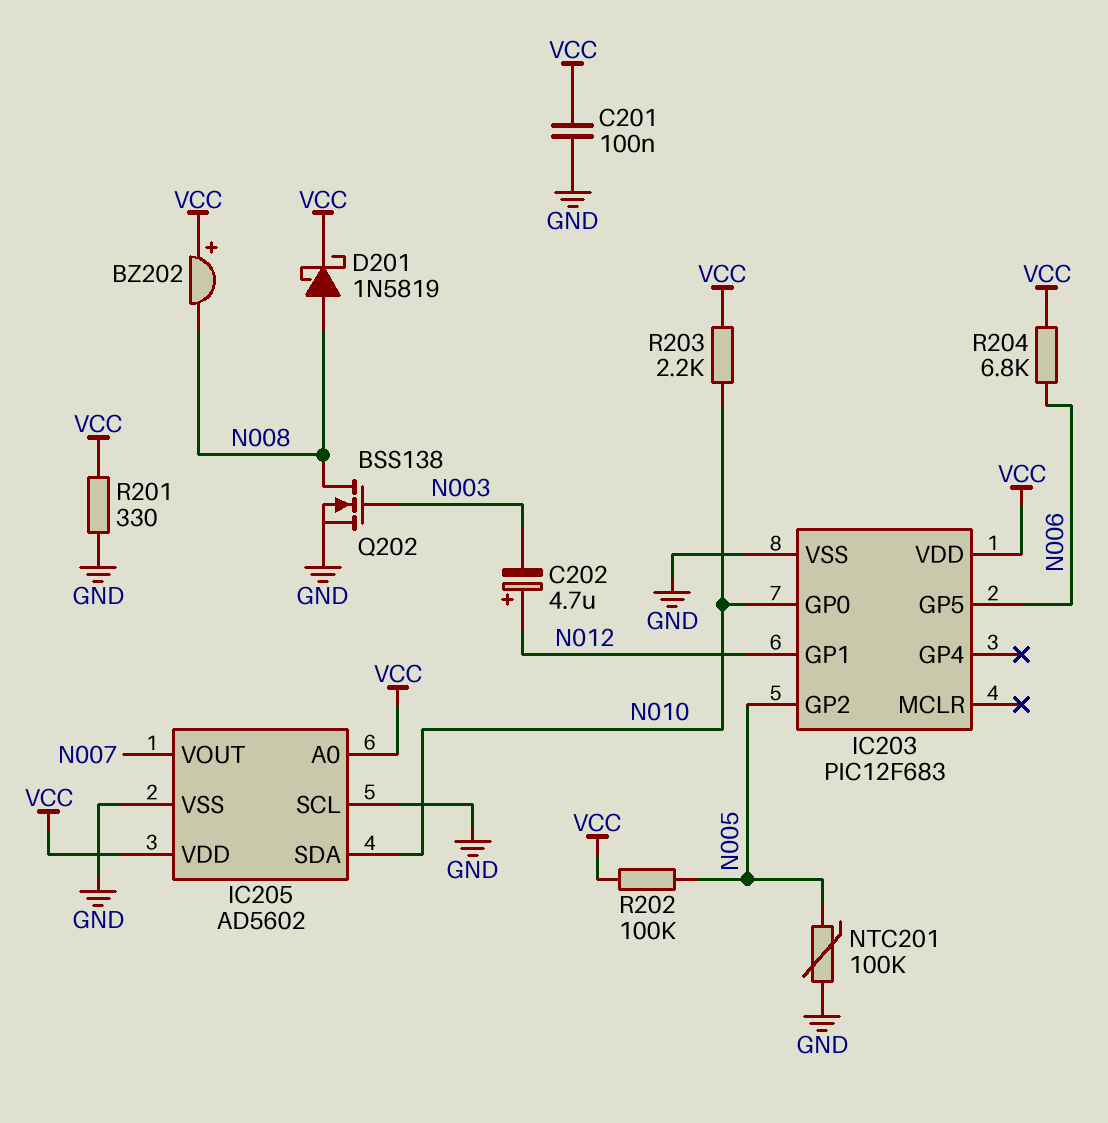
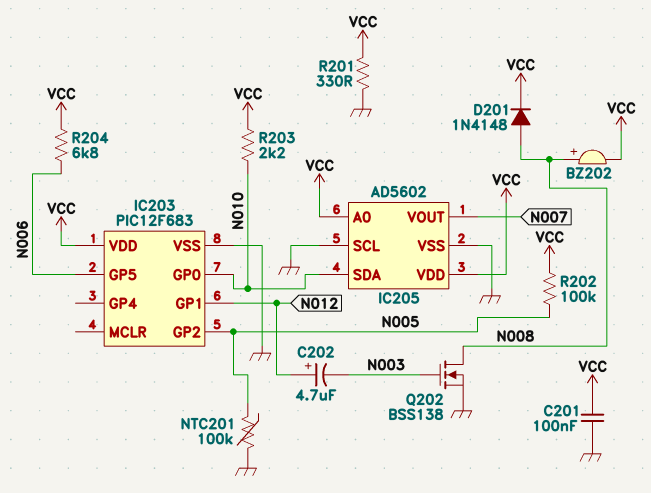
BZ202: buzzer (plus VCC, minus N008) -> buzzer (plus N008, minus VCC)
D201: schottky 1N5819 (A N008, K VCC) -> diode 1N4148 (A N008, K VCC)

